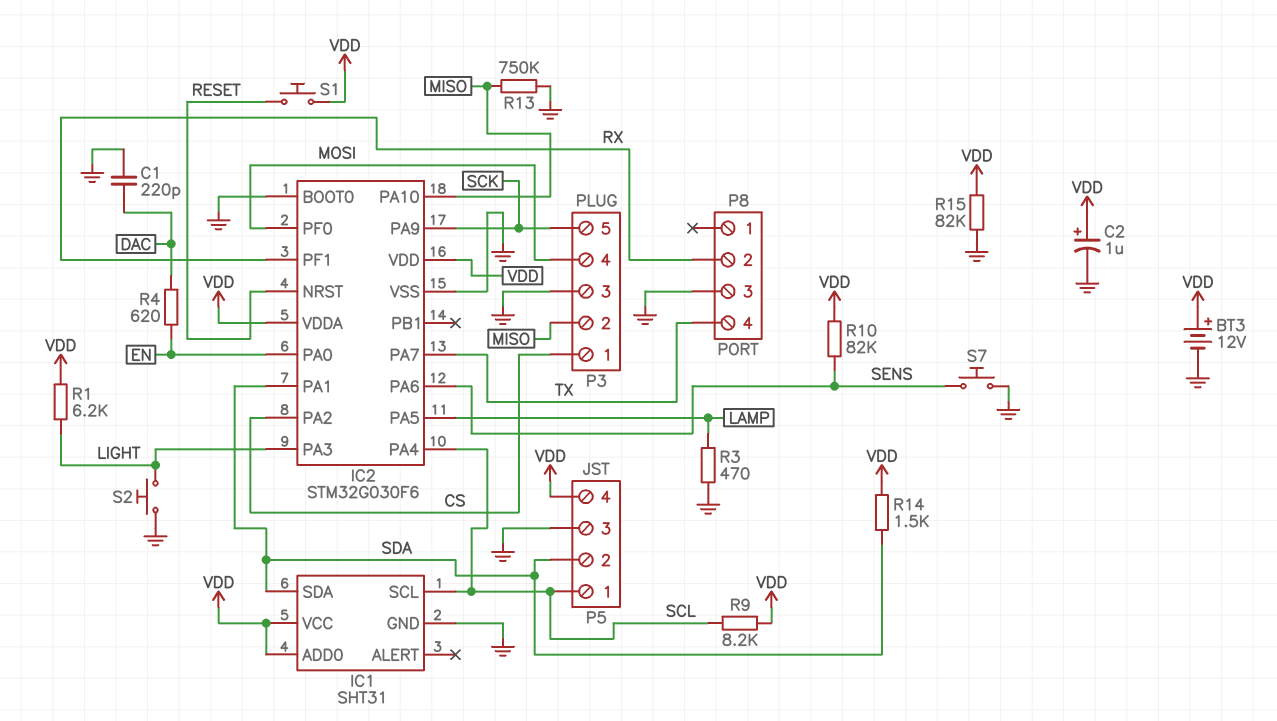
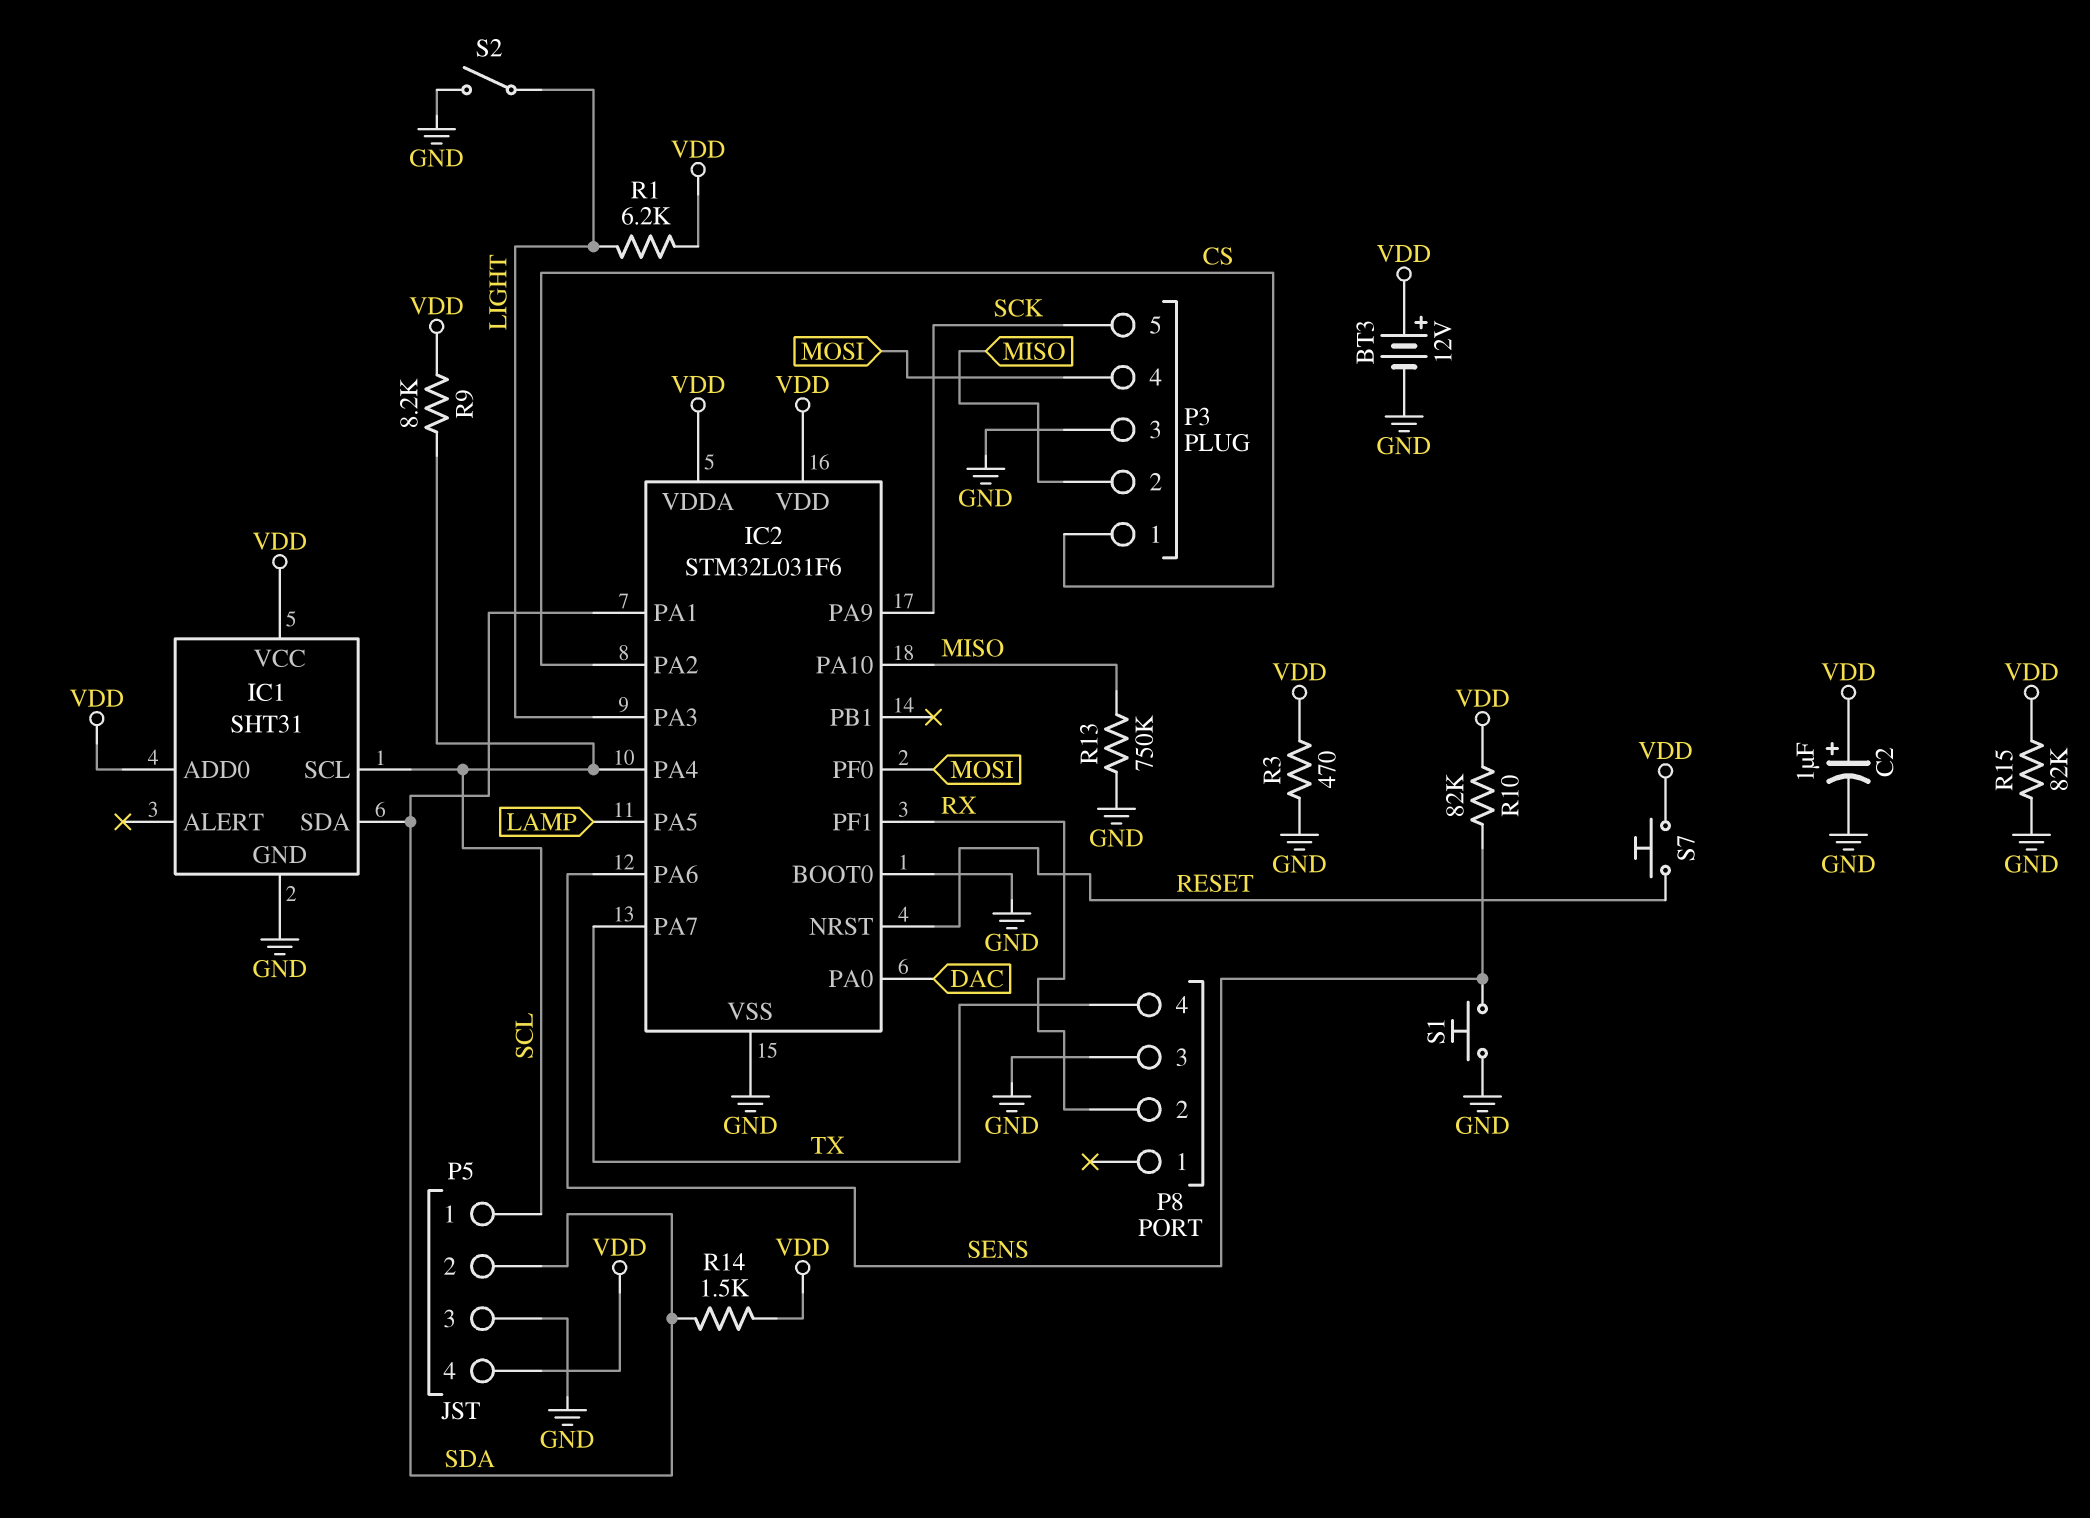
C1: 220pF (DAC, GND) -> none
IC2: STM32G030F6 -> STM32L031F6
IC2 pin PA0: EN -> DAC
R3: 470 (GND, LAMP) -> 470 (GND, VDD)
R4: 620 (DAC, EN) -> none
S1: button (RESET, VDD) -> button (GND, SENS)
S2: button (GND, LIGHT) -> switch (GND, LIGHT)
S7: button (GND, SENS) -> button (RESET, VDD)

